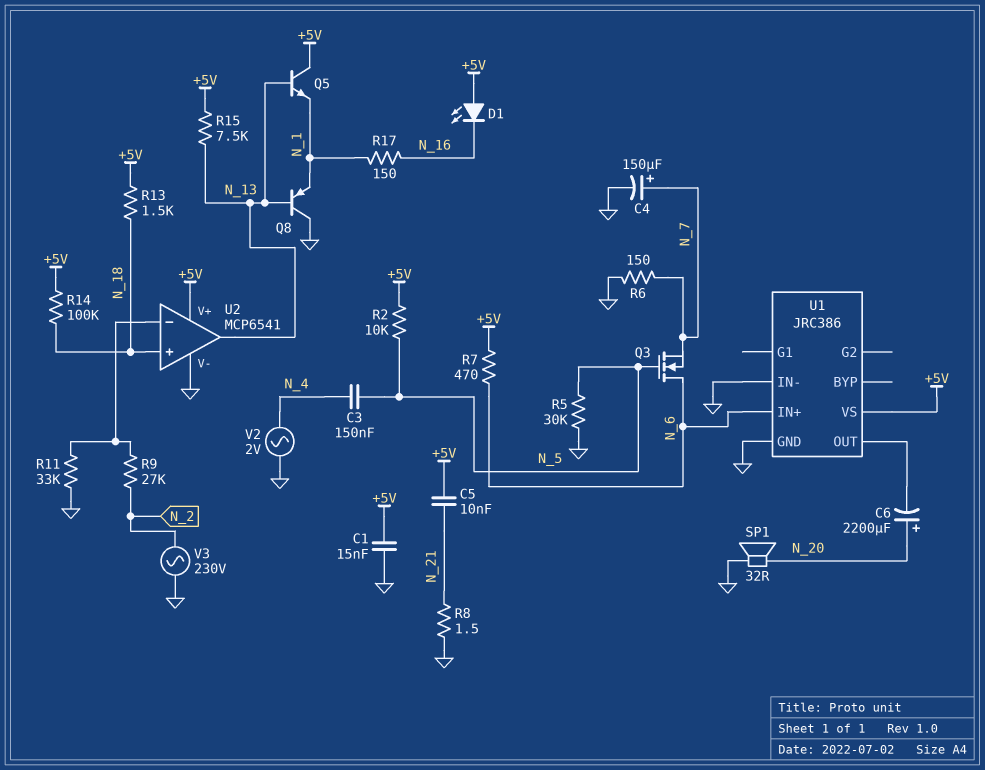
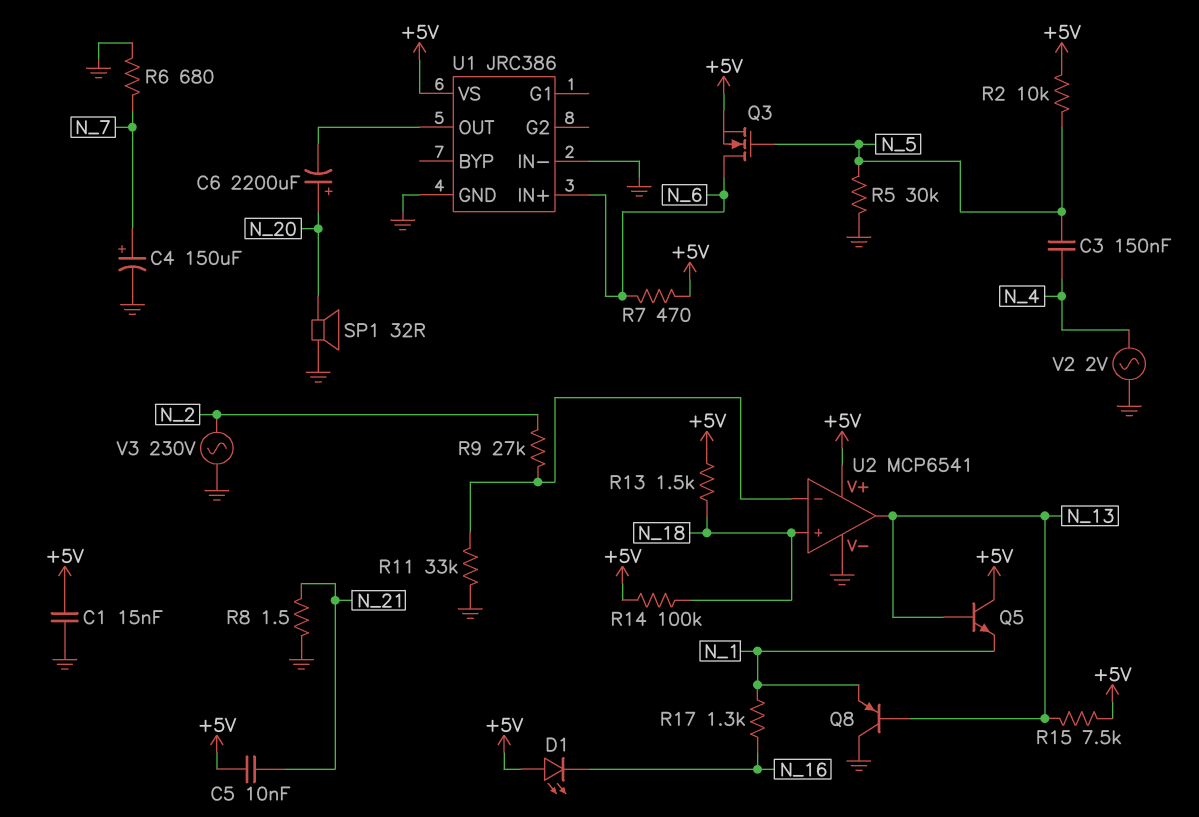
Q3: NMOS (G N_5, D N_6, S N_7) -> NMOS (G N_5, D N_6, S +5V)
R6: 150 (GND, N_7) -> 680 (GND, N_7)
R17: 150 (N_1, N_16) -> 1.3k (N_1, N_16)

